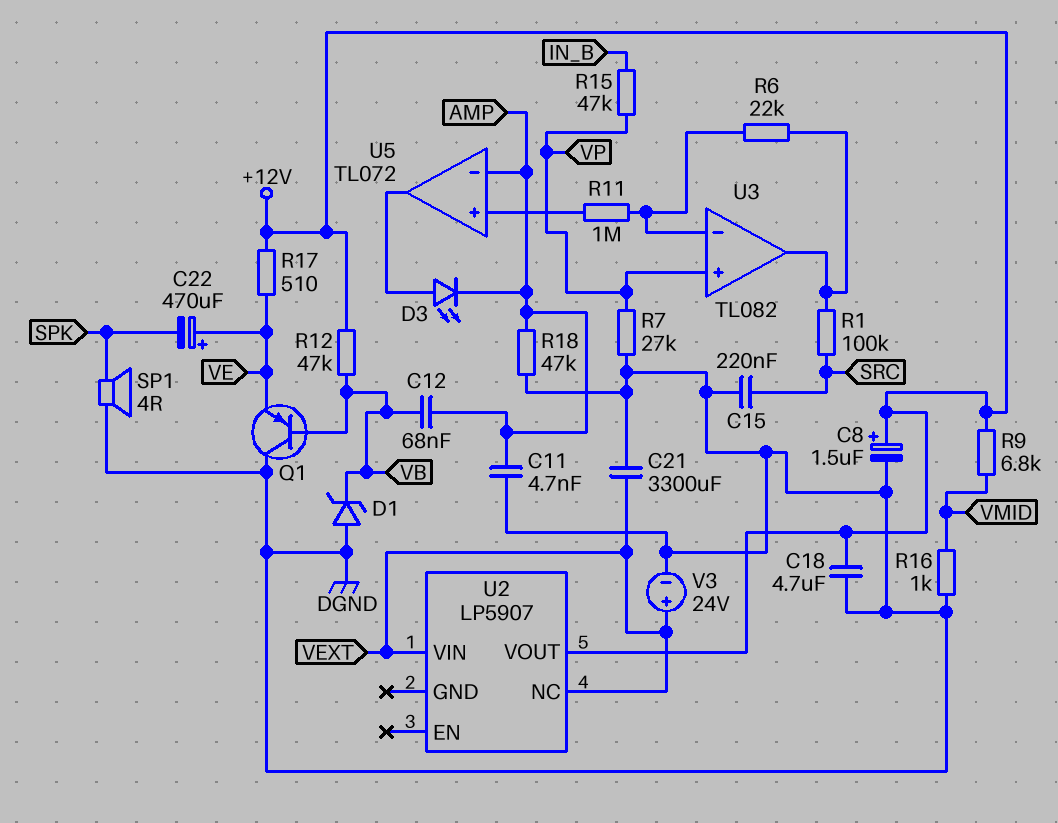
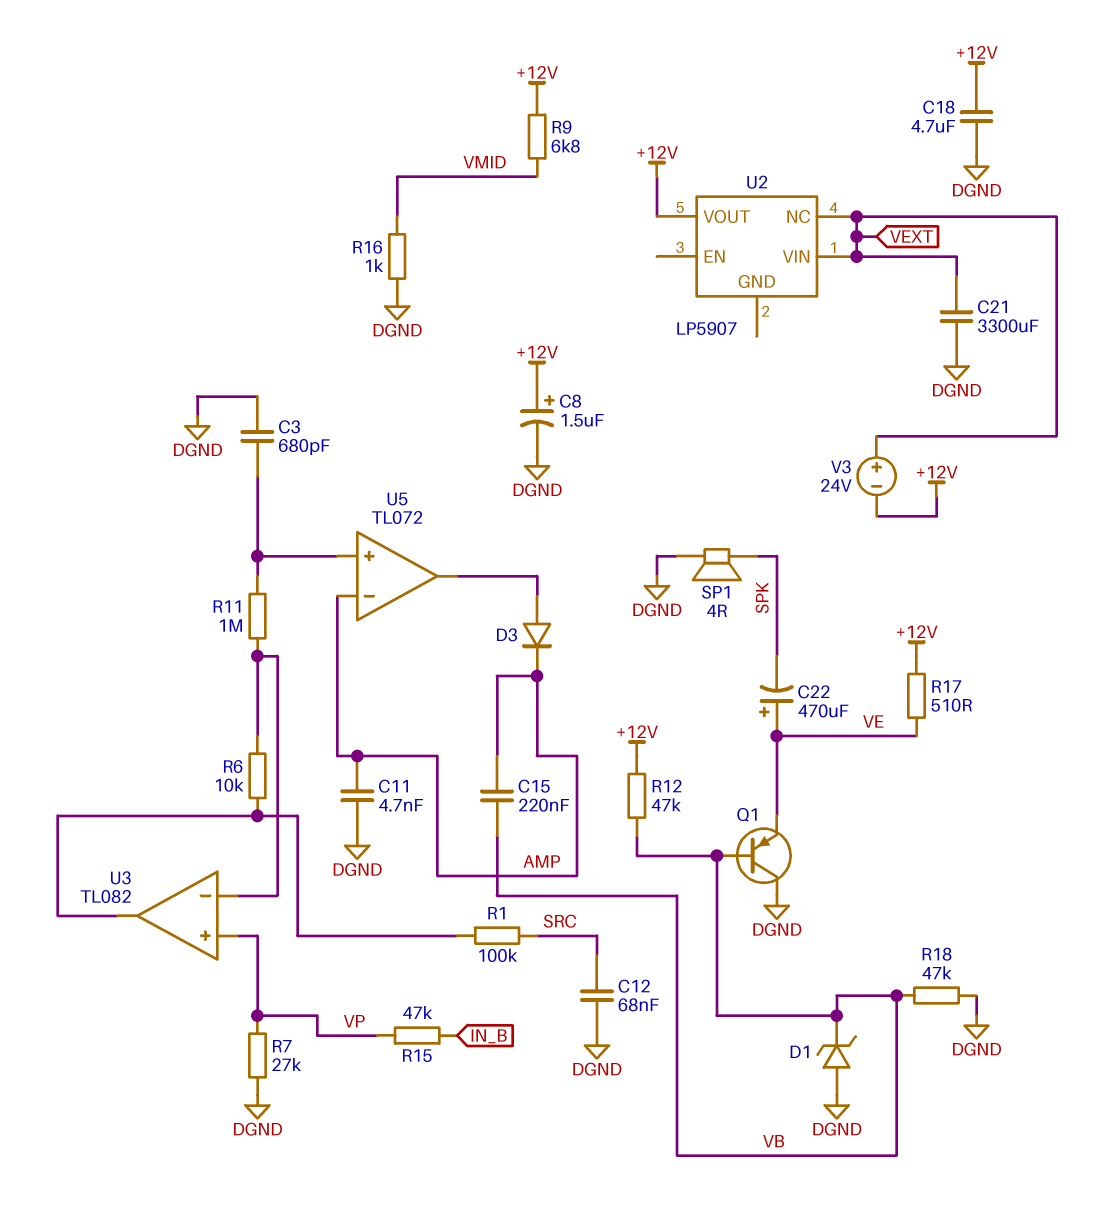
C3: none -> 680pF (DGND, U5/in+)
C12: 68nF (AMP, VB) -> 68nF (DGND, SRC)
C15: 220nF (DGND, SRC) -> 220nF (AMP, VB)
D3: LED (A U5/out, K AMP) -> diode (A U5/out, K AMP)
R6: 22k (U3/in-, U3/out) -> 10k (U3/in-, U3/out)
R18: 47k (AMP, DGND) -> 47k (DGND, VB)
V3: 24V (plus VEXT, minus DGND) -> 24V (plus VEXT, minus +12V)

